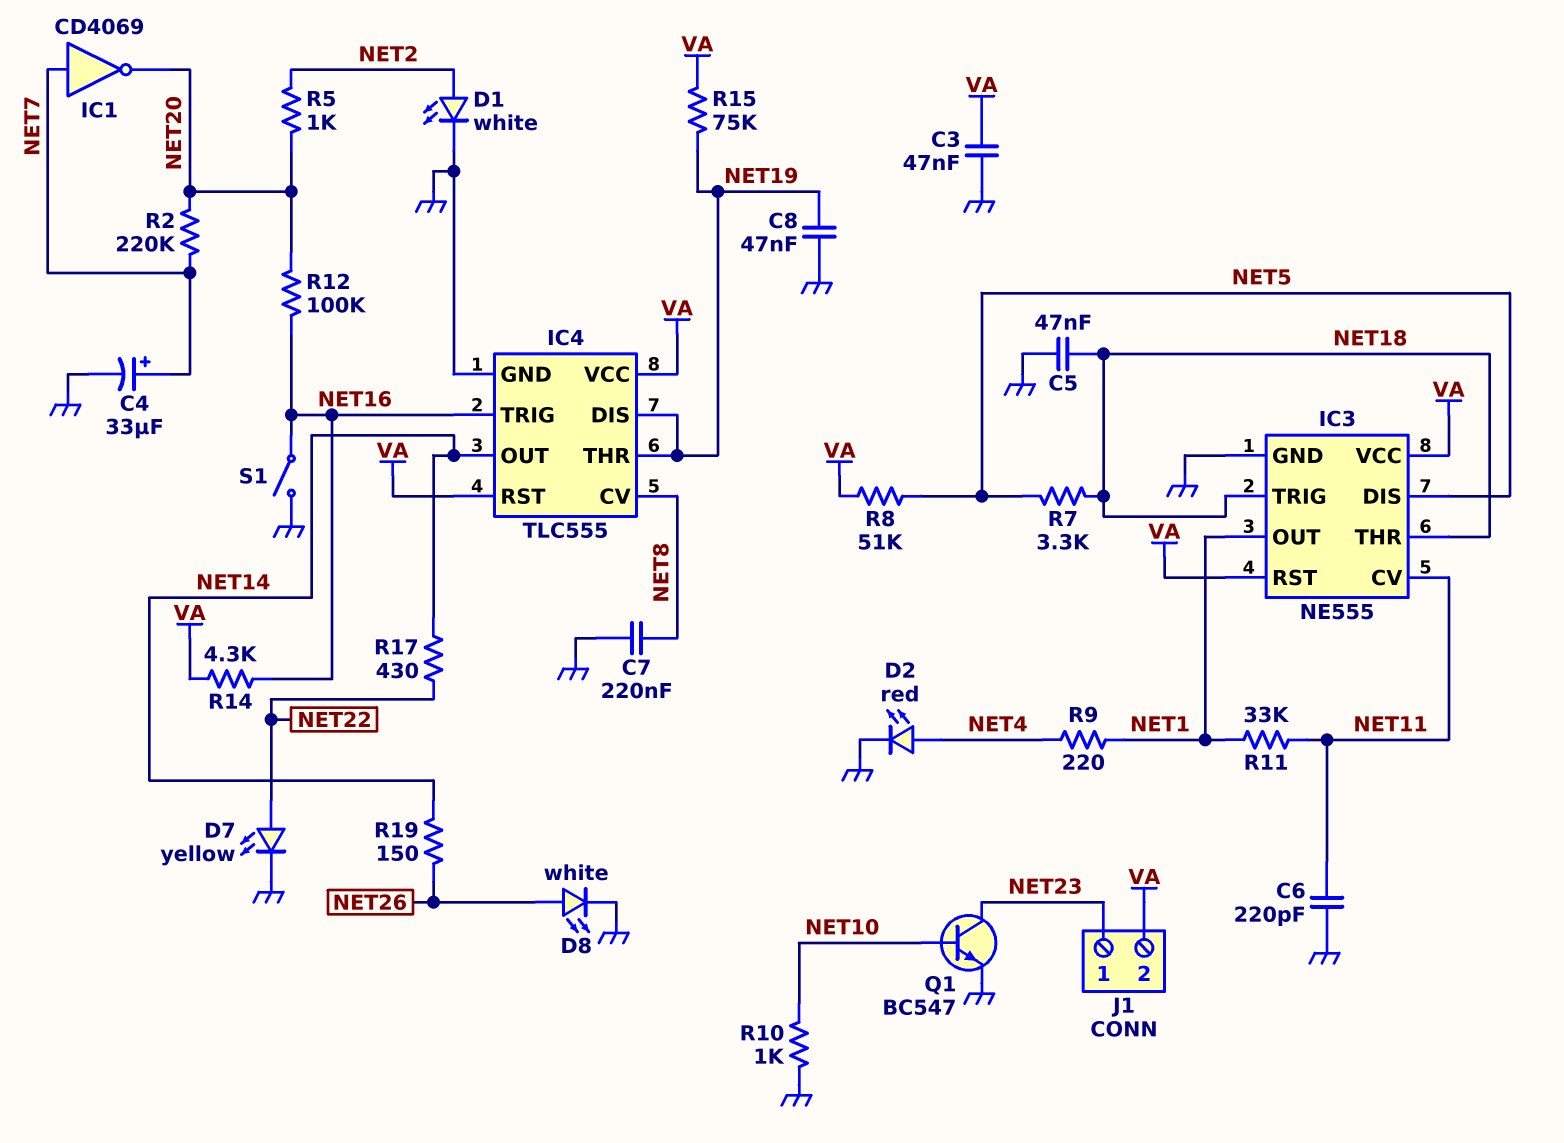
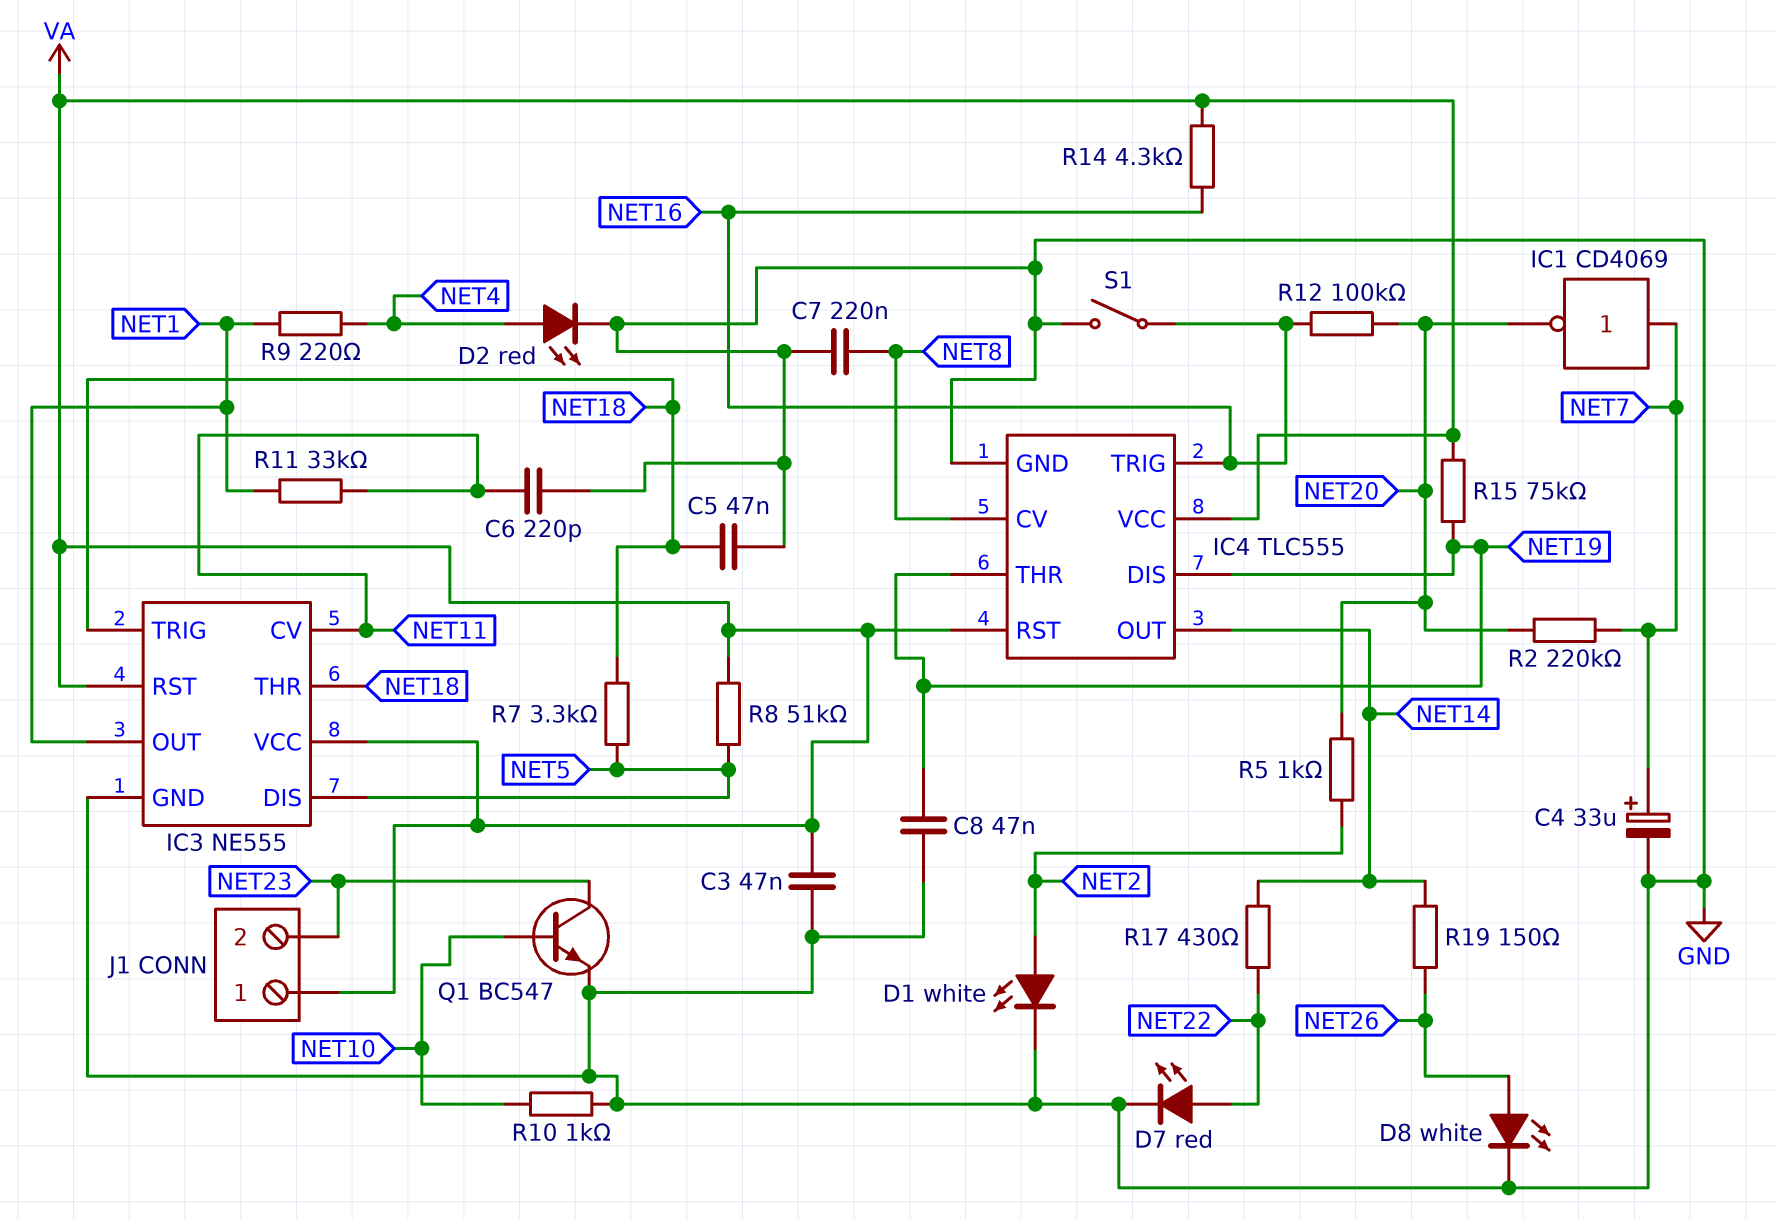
D7: LED yellow (A NET22, K GND) -> LED red (A NET22, K GND)
J1 pin 1: NET23 -> VA
J1 pin 2: VA -> NET23

